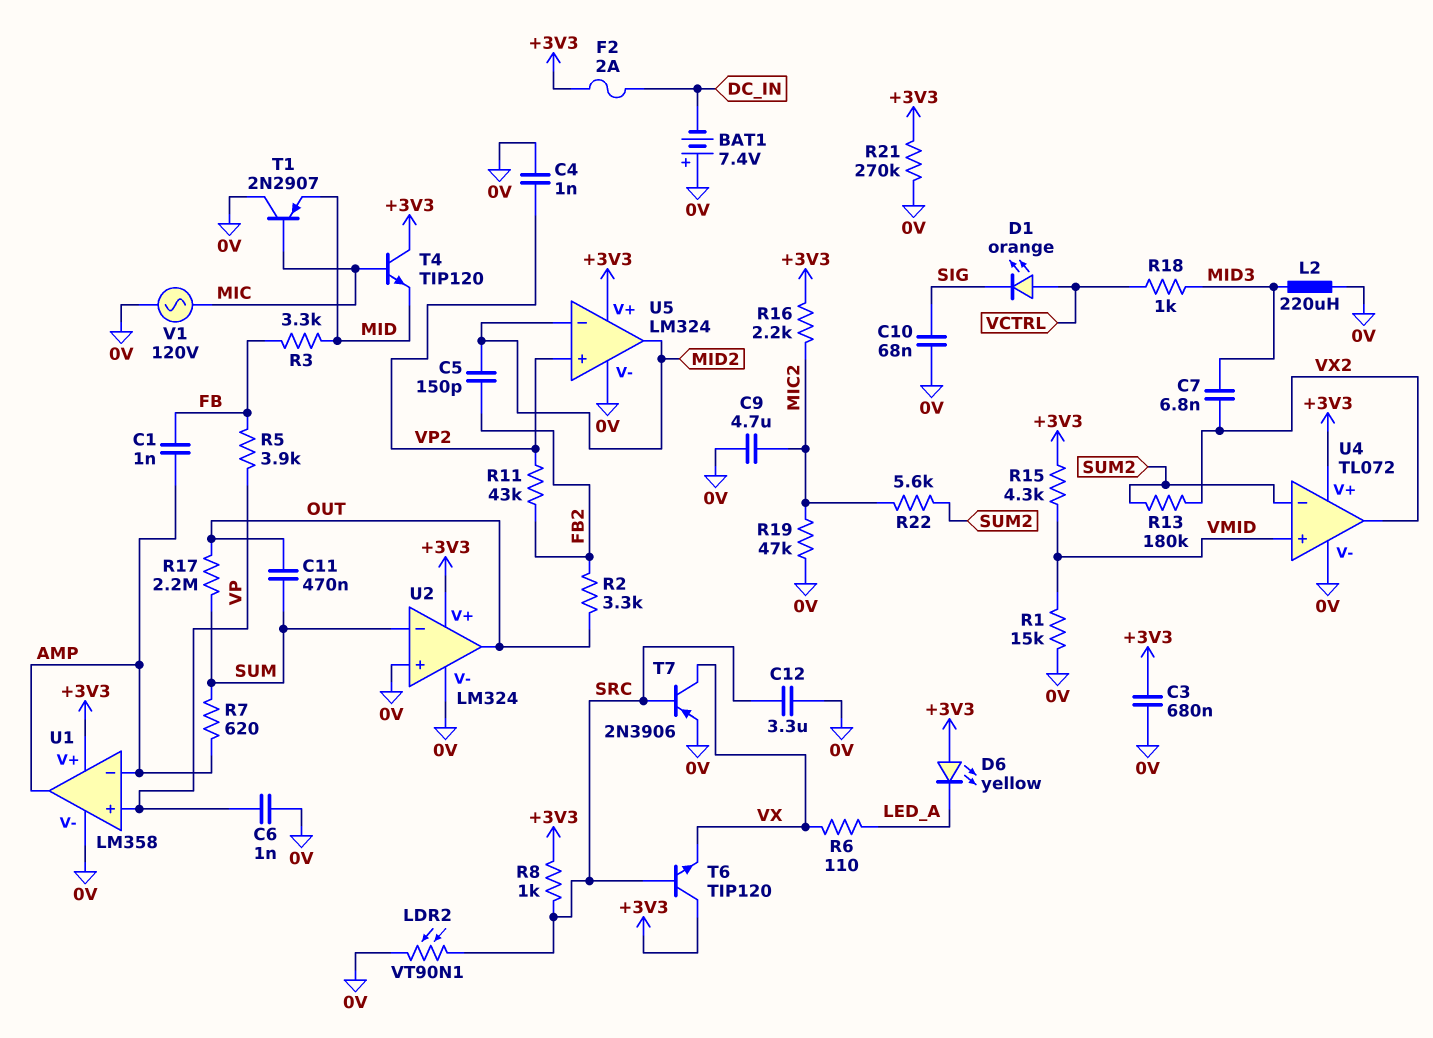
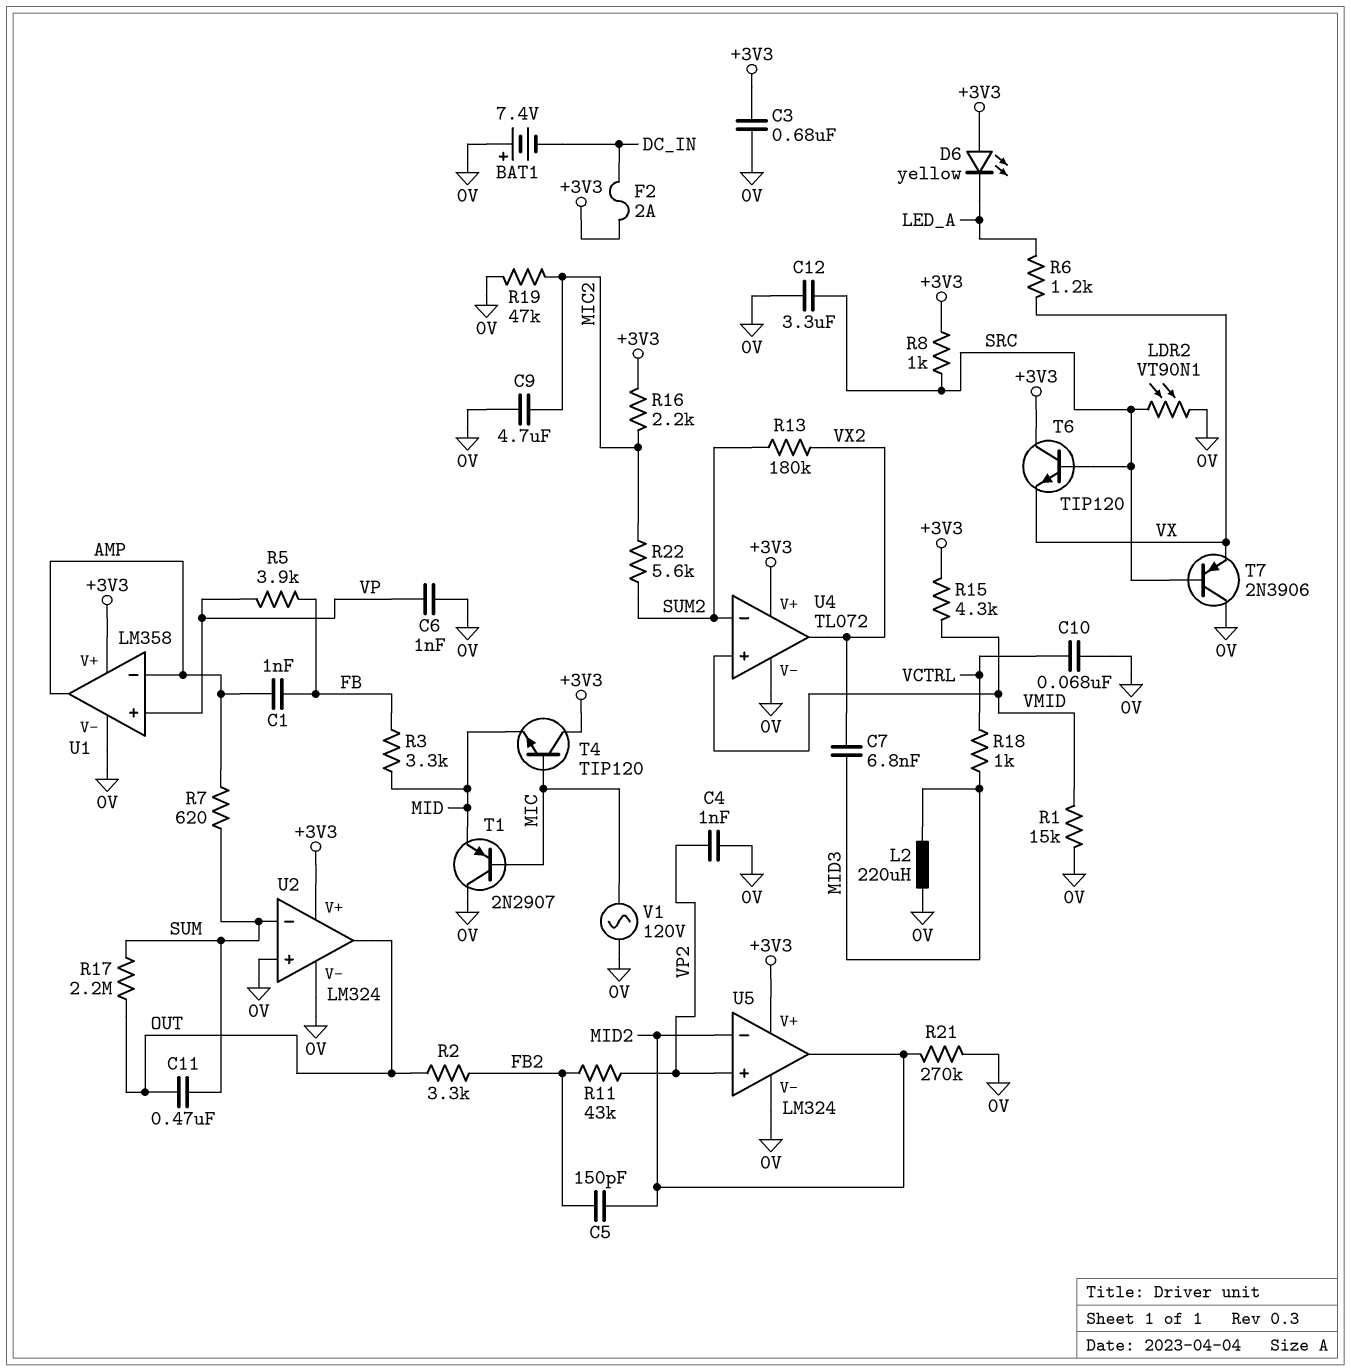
C10: 68nF (0V, SIG) -> 68nF (0V, VCTRL)
D1: LED orange (A VCTRL, K SIG) -> none
R6: 110 (LED_A, VX) -> 1.2k (LED_A, VX)
R21: 270k (+3V3, 0V) -> 270k (0V, MID2)
T7: PNP 2N3906 (B SRC, C VX, E 0V) -> PNP 2N3906 (B SRC, C 0V, E VX)

